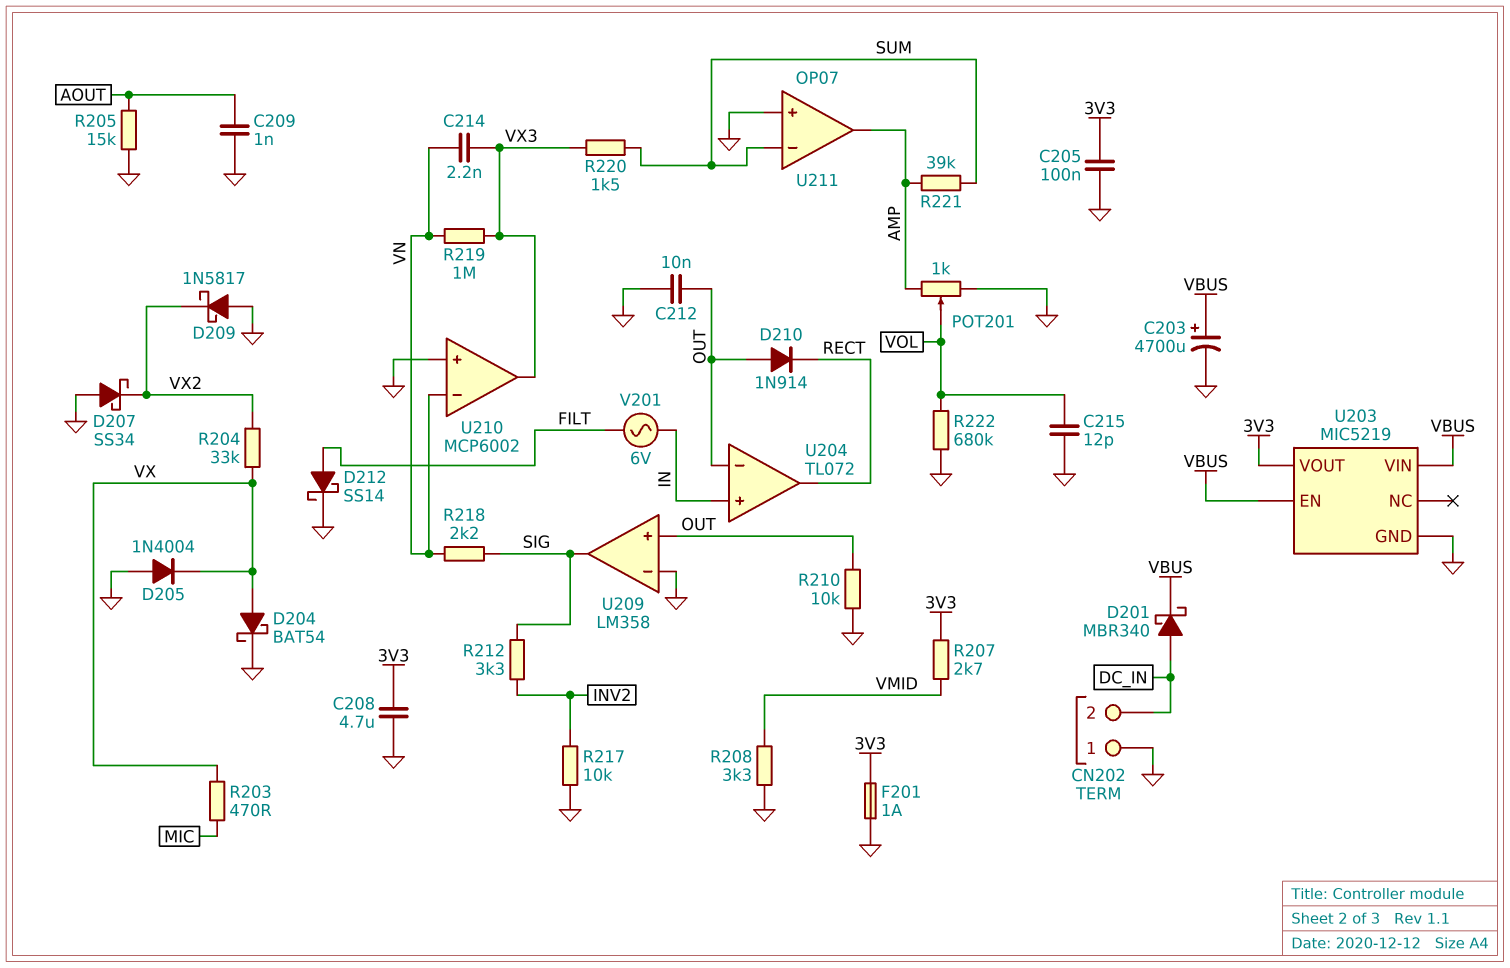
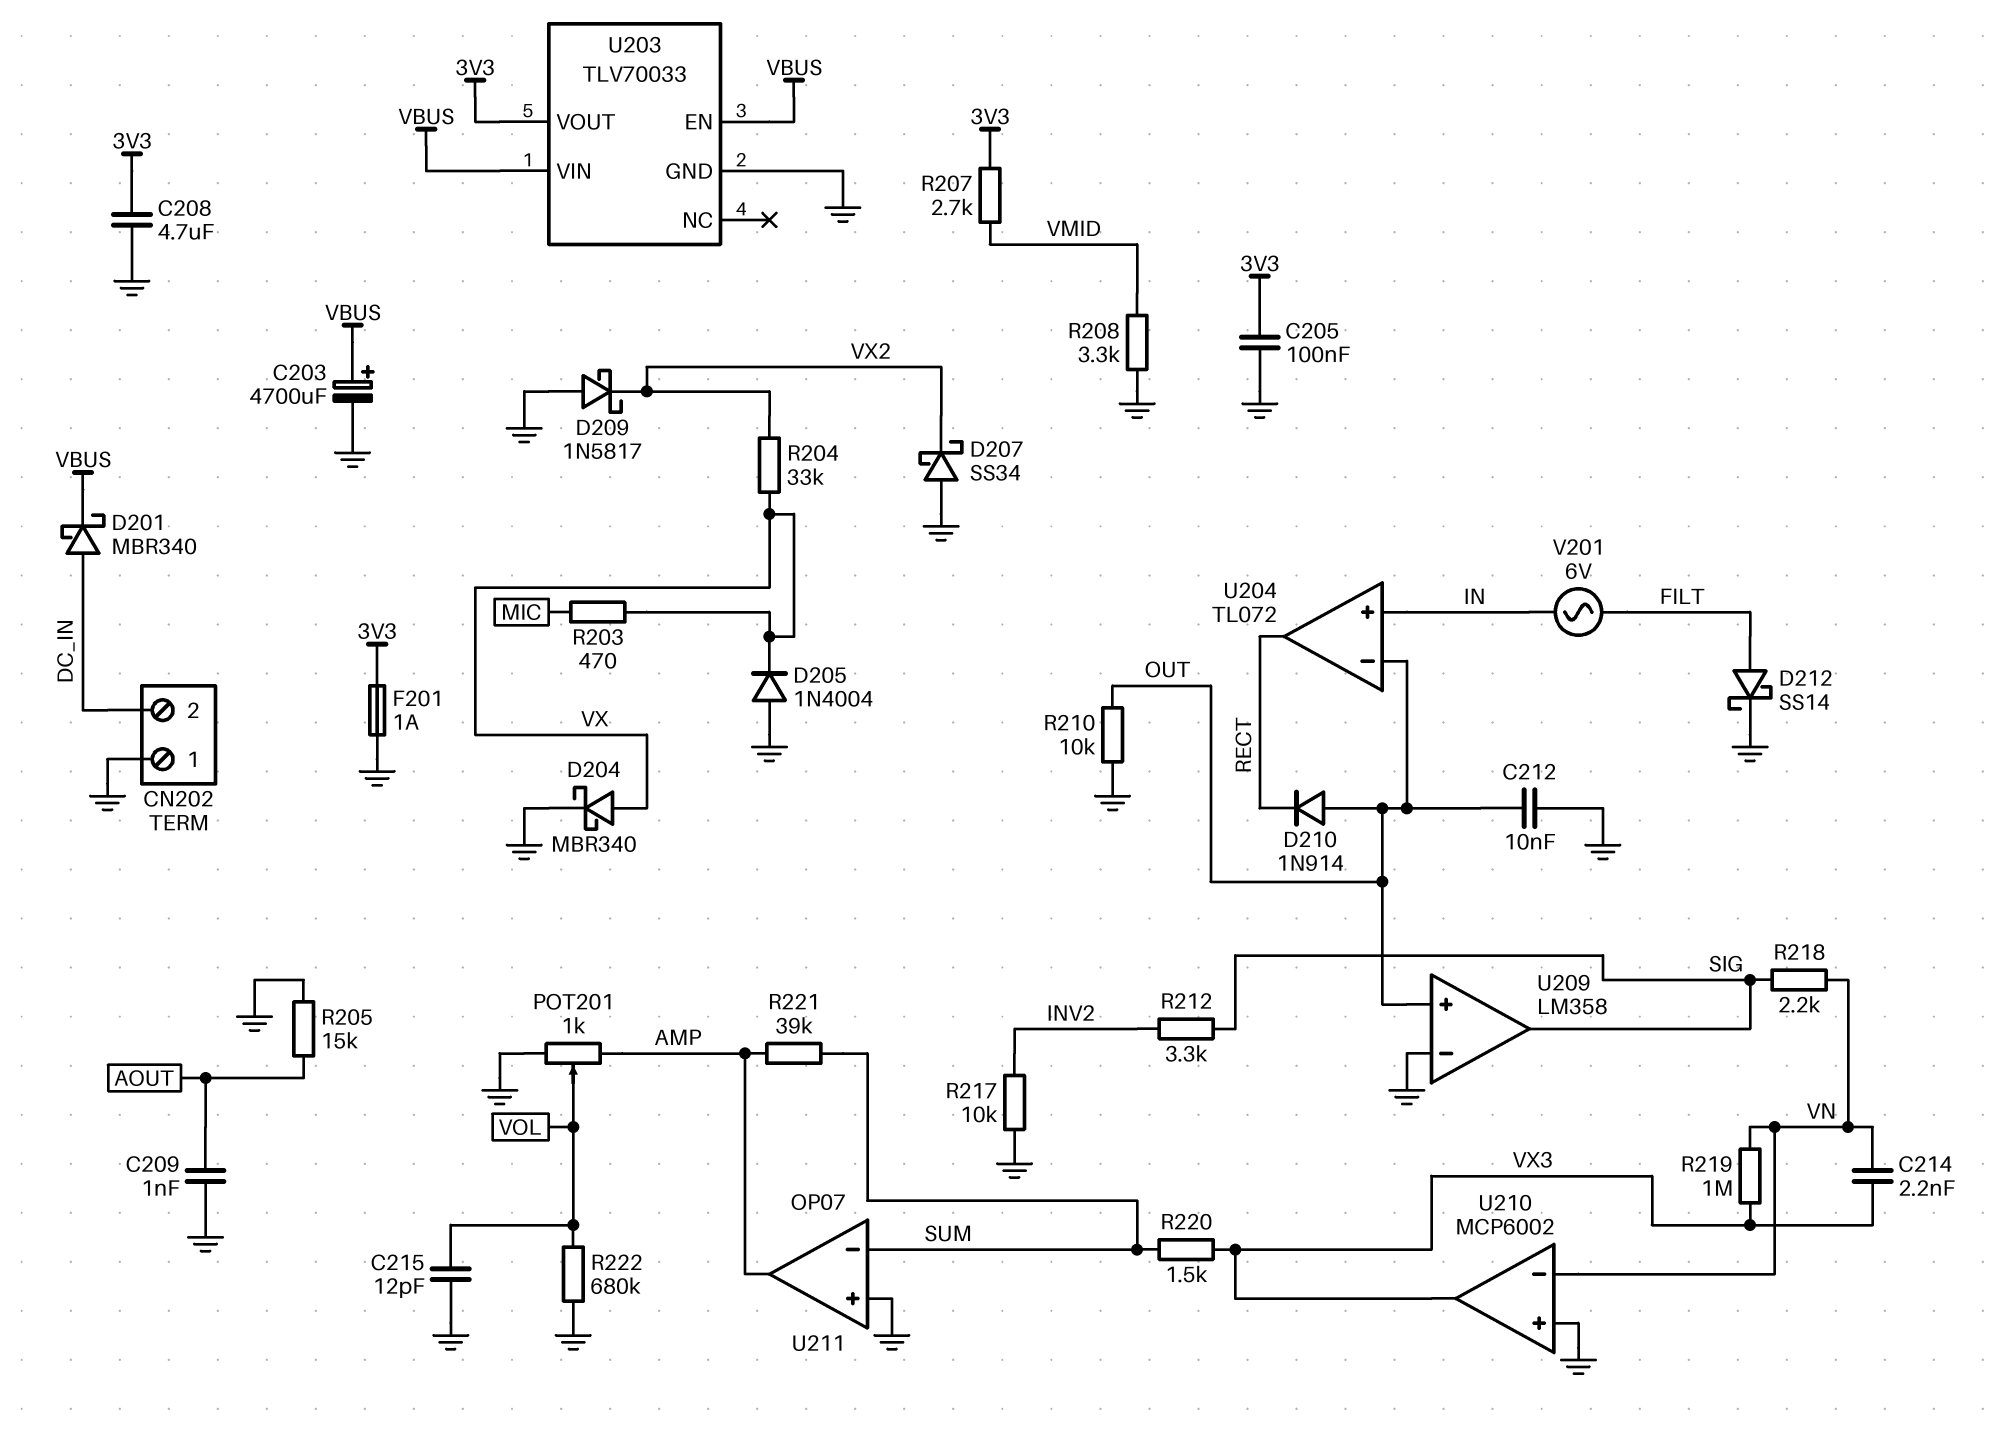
D204: schottky BAT54 (A VX, K GND) -> schottky MBR340 (A VX, K GND)
U203: MIC5219 -> TLV70033

